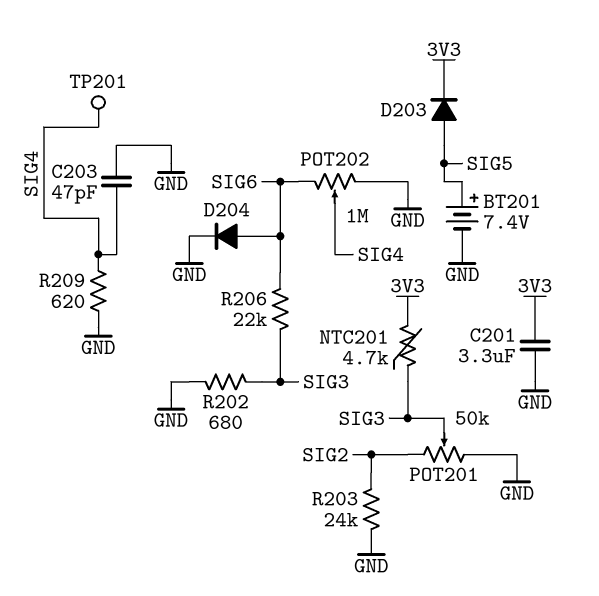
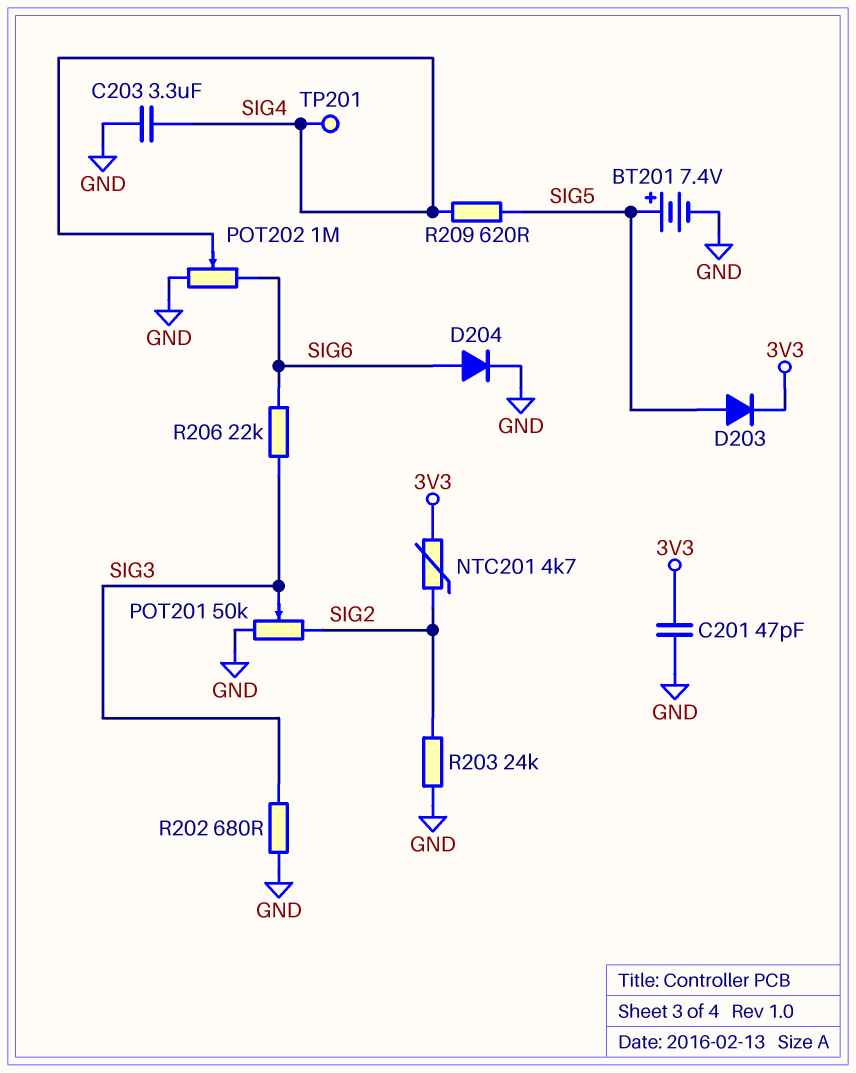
C201: 3.3uF (3V3, GND) -> 47pF (3V3, GND)
C203: 47pF (GND, SIG4) -> 3.3uF (GND, SIG4)
NTC201: 4.7k (3V3, SIG3) -> 4.7k (3V3, SIG2)
R209: 620 (GND, SIG4) -> 620 (SIG4, SIG5)

